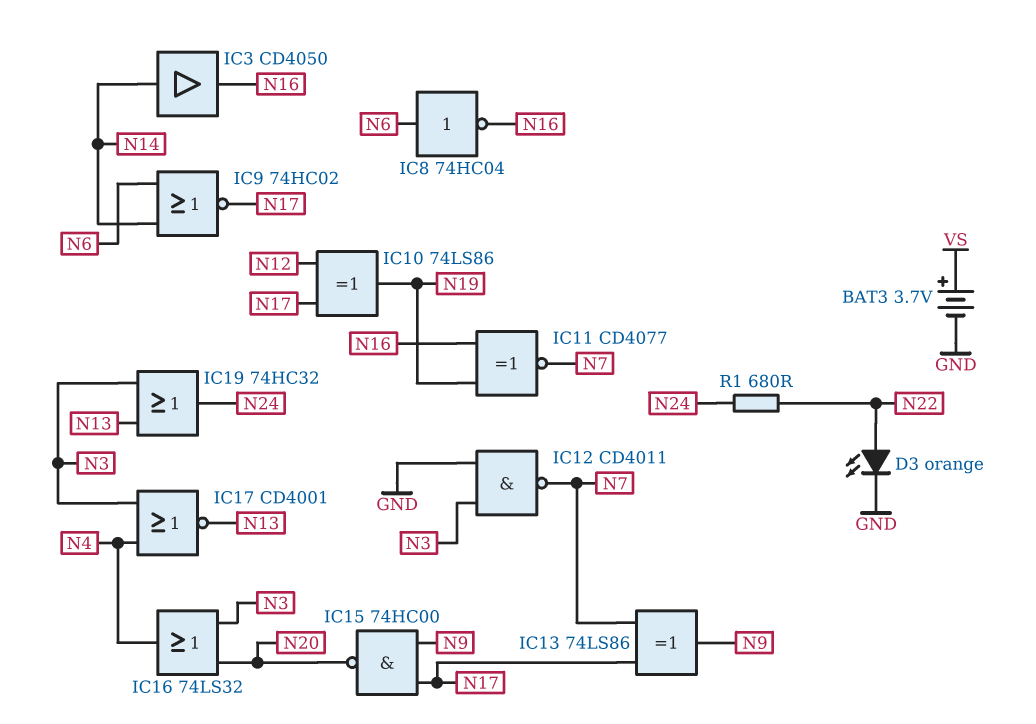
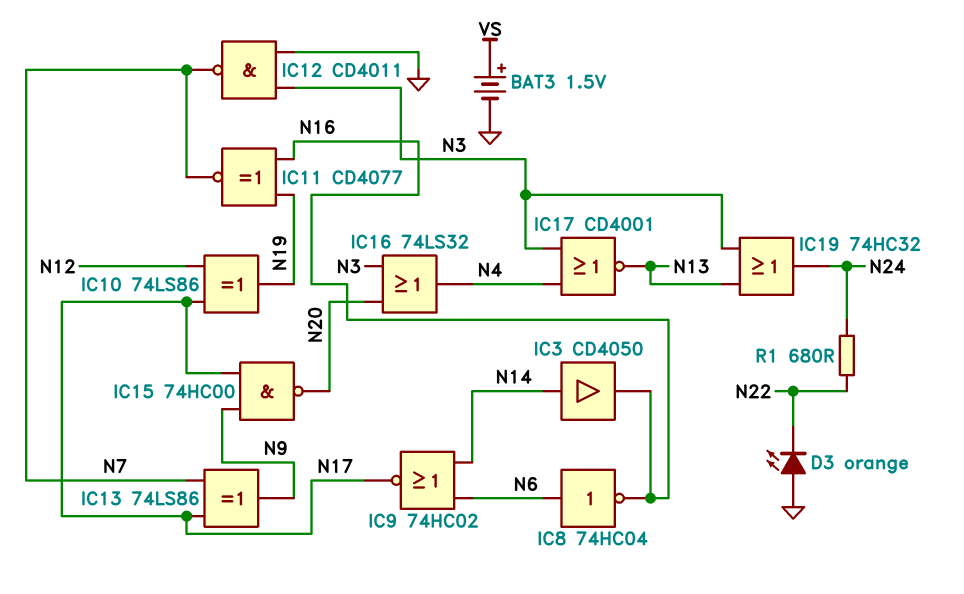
BAT3: 3.7V (plus VS, minus GND) -> 1.5V (plus VS, minus GND)
D3: LED orange (A N22, K GND) -> LED orange (A GND, K N22)

